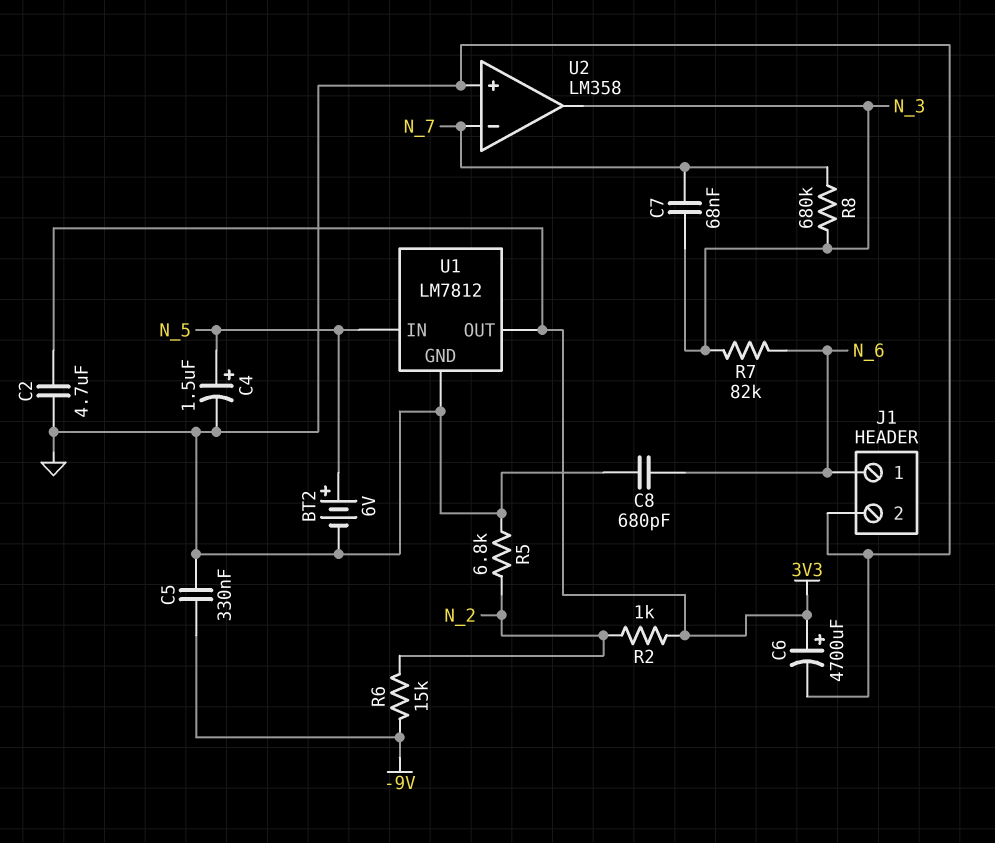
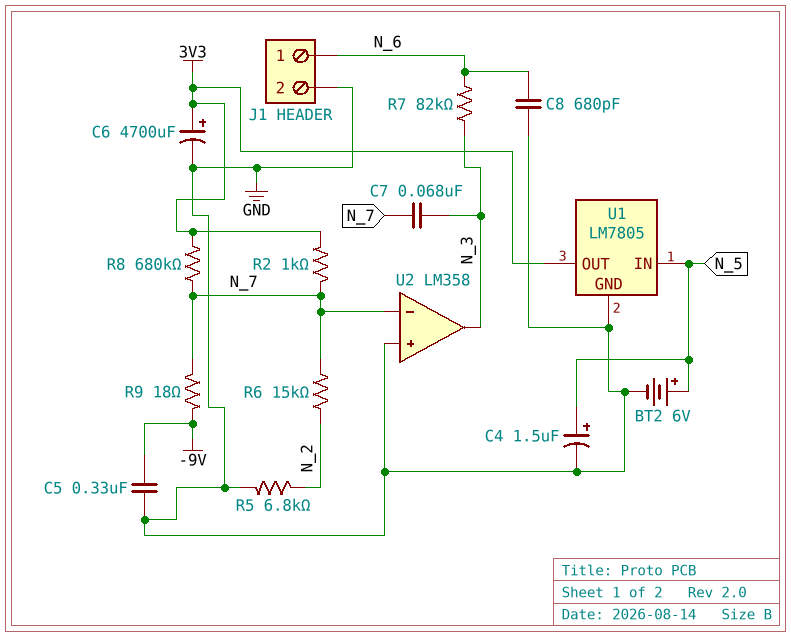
C2: 4.7uF (3V3, GND) -> none
R2: 1k (3V3, N_2) -> 1k (3V3, N_7)
R6: 15k (-9V, N_2) -> 15k (N_2, N_7)
R8: 680k (N_3, N_7) -> 680k (3V3, N_7)
R9: none -> 18 (-9V, N_7)
U1: LM7812 -> LM7805

